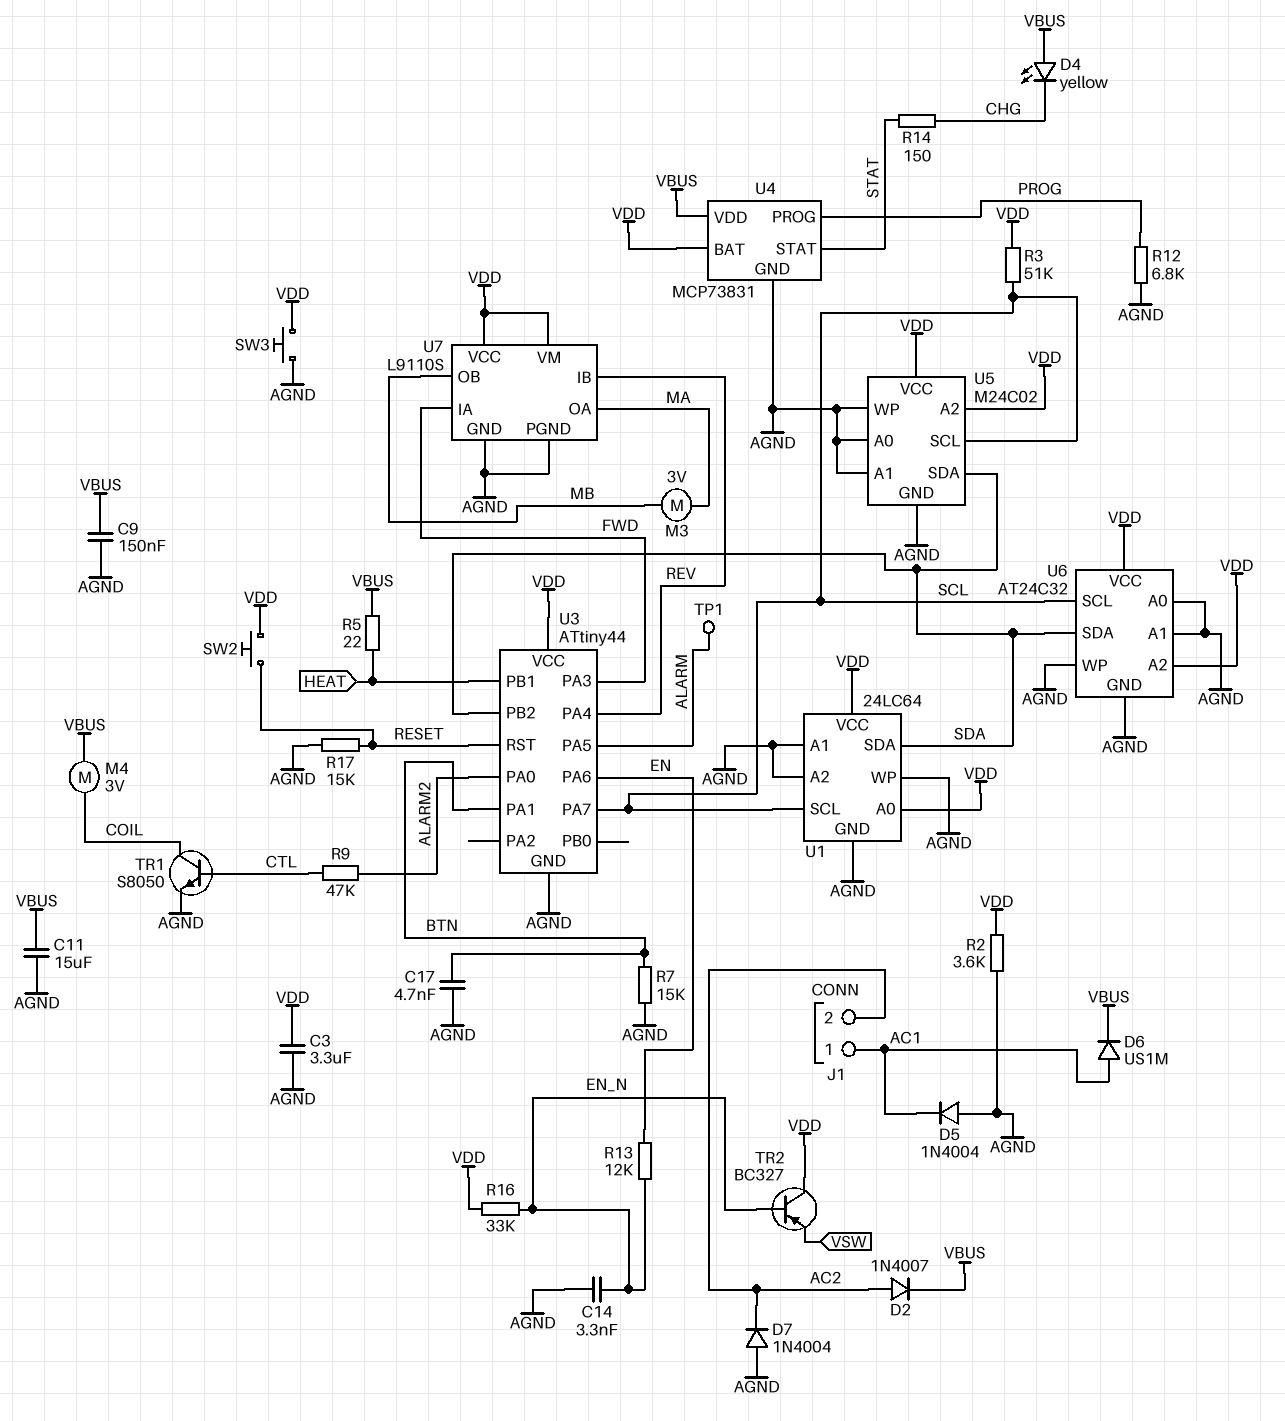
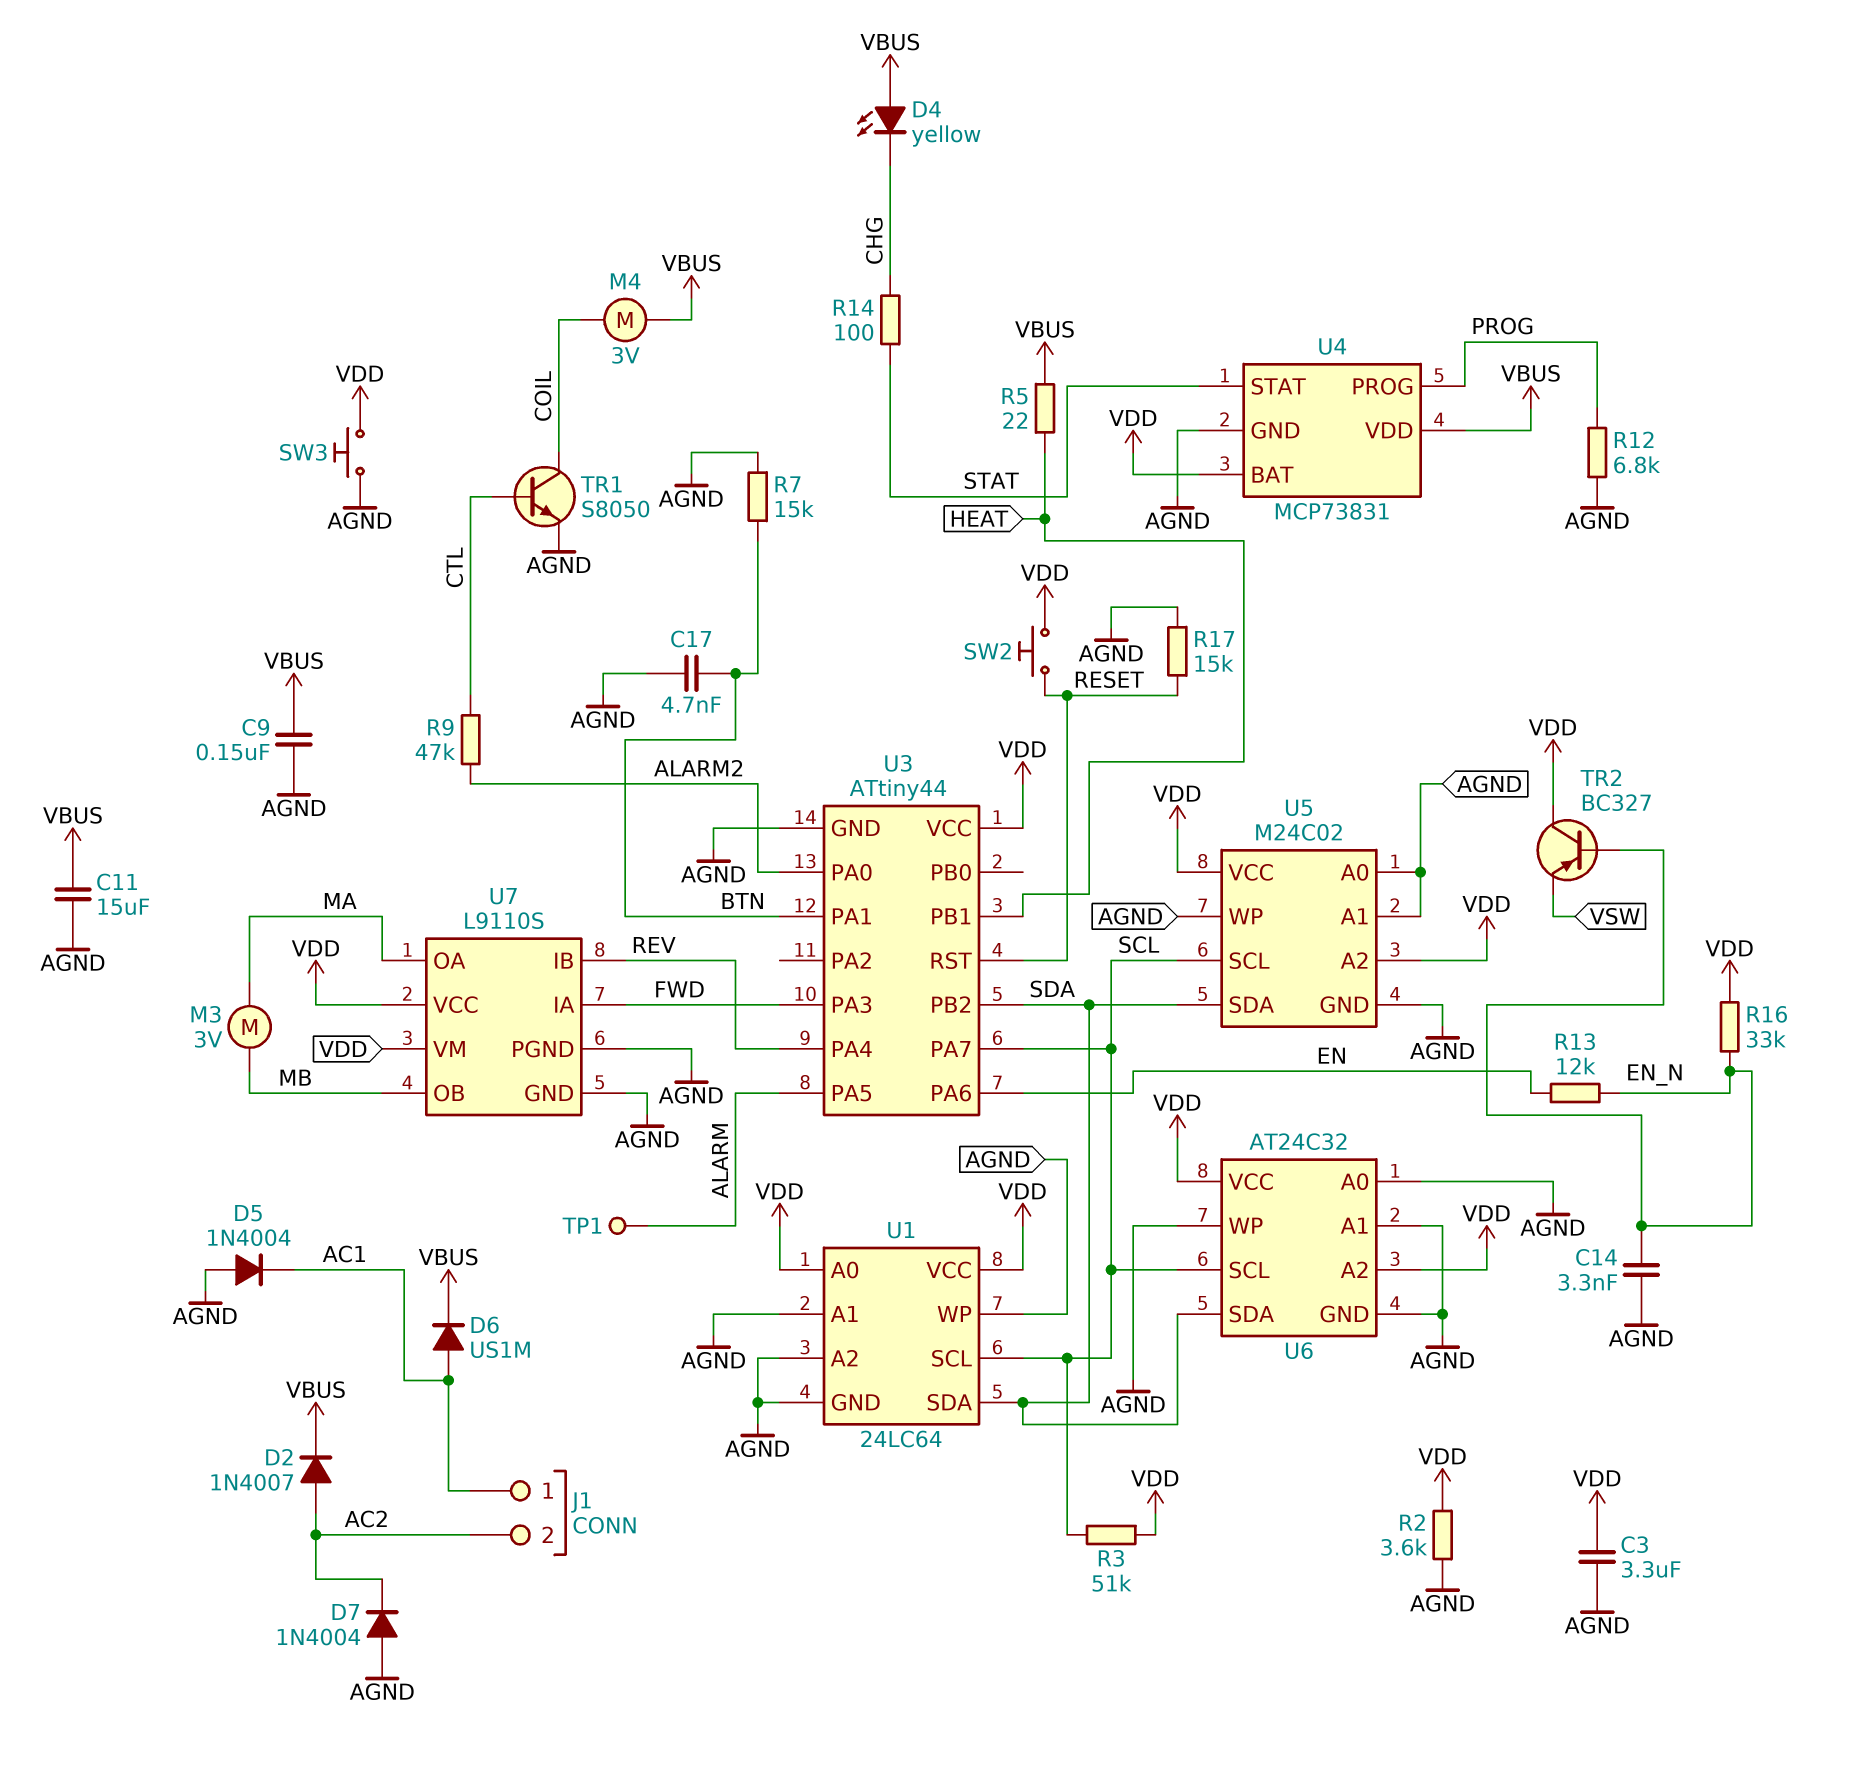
R14: 150 (CHG, STAT) -> 100 (CHG, STAT)

